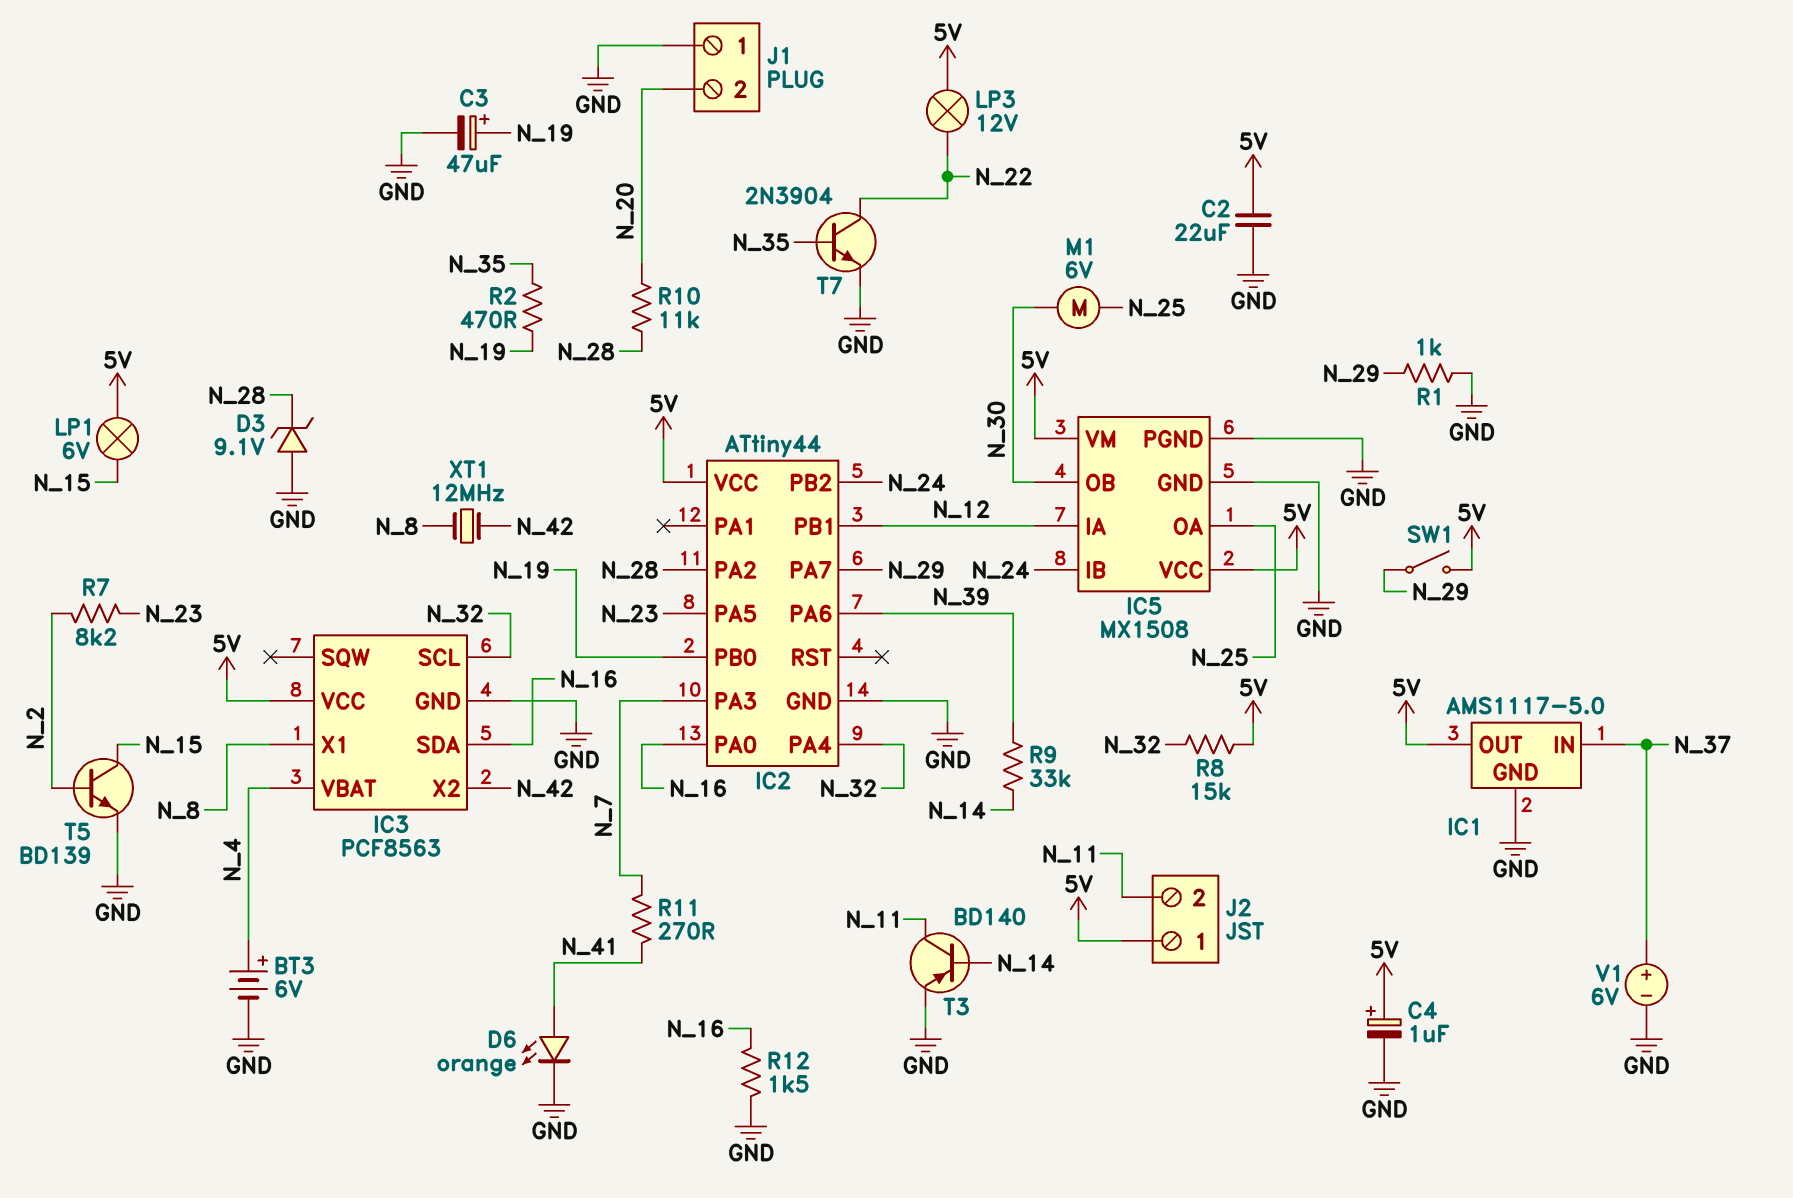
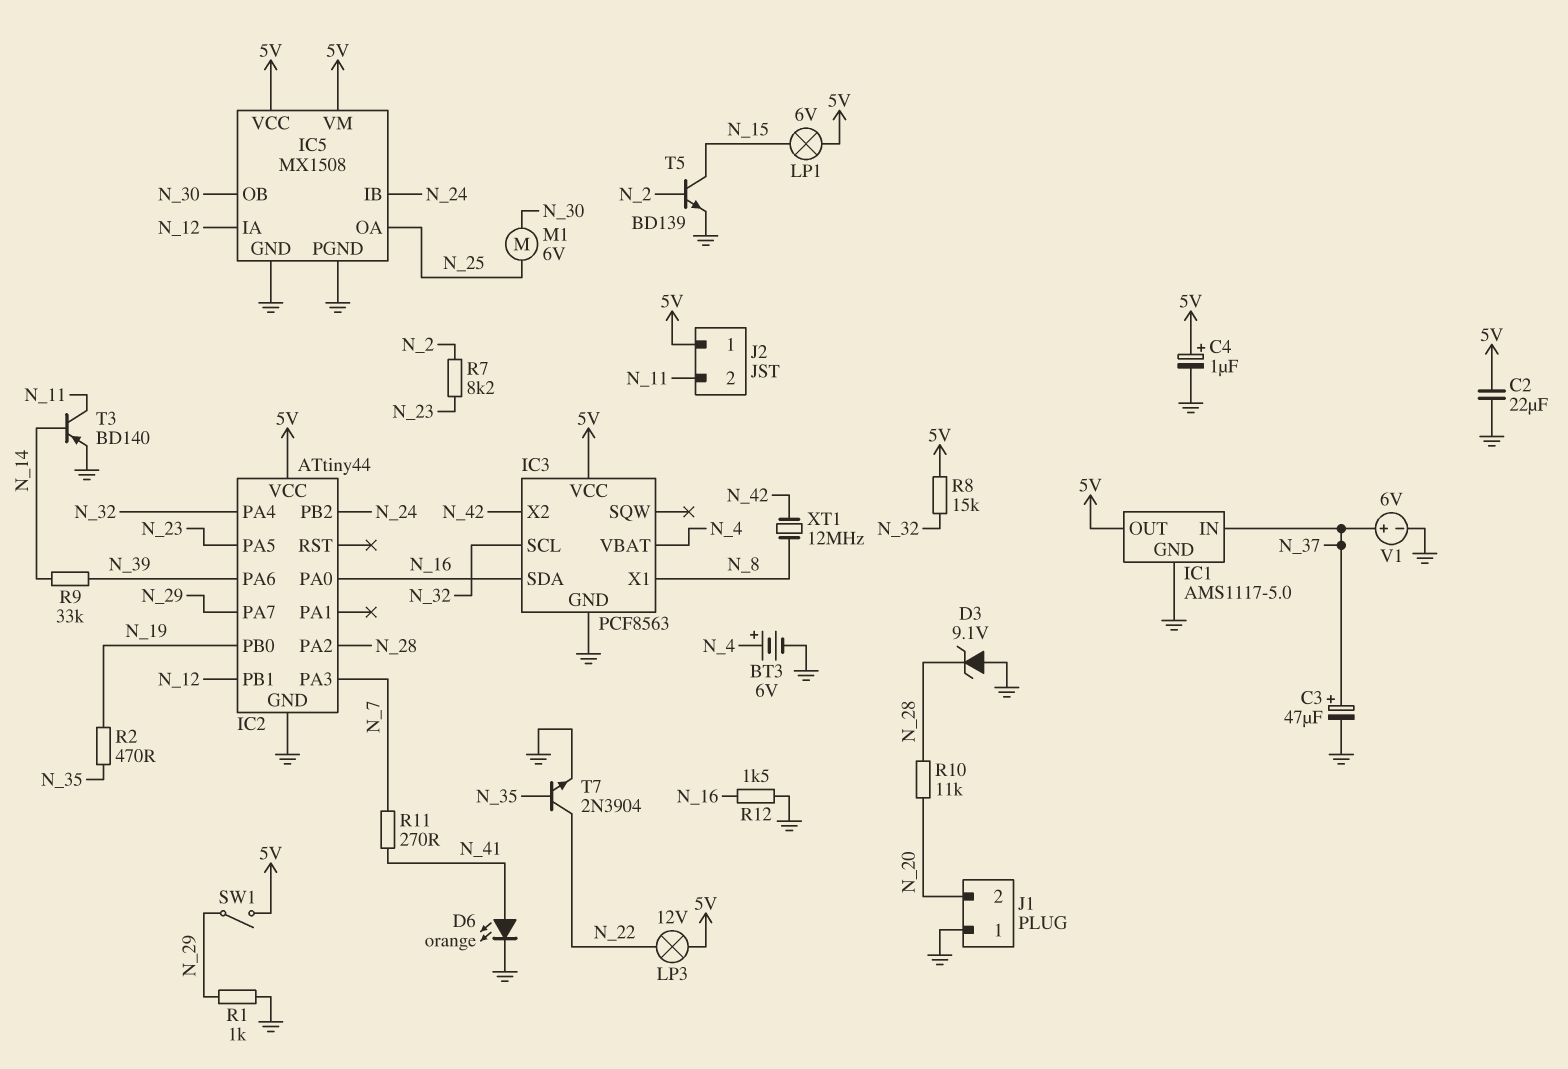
C3: 47uF (plus N_19, minus GND) -> 47uF (plus N_37, minus GND)

